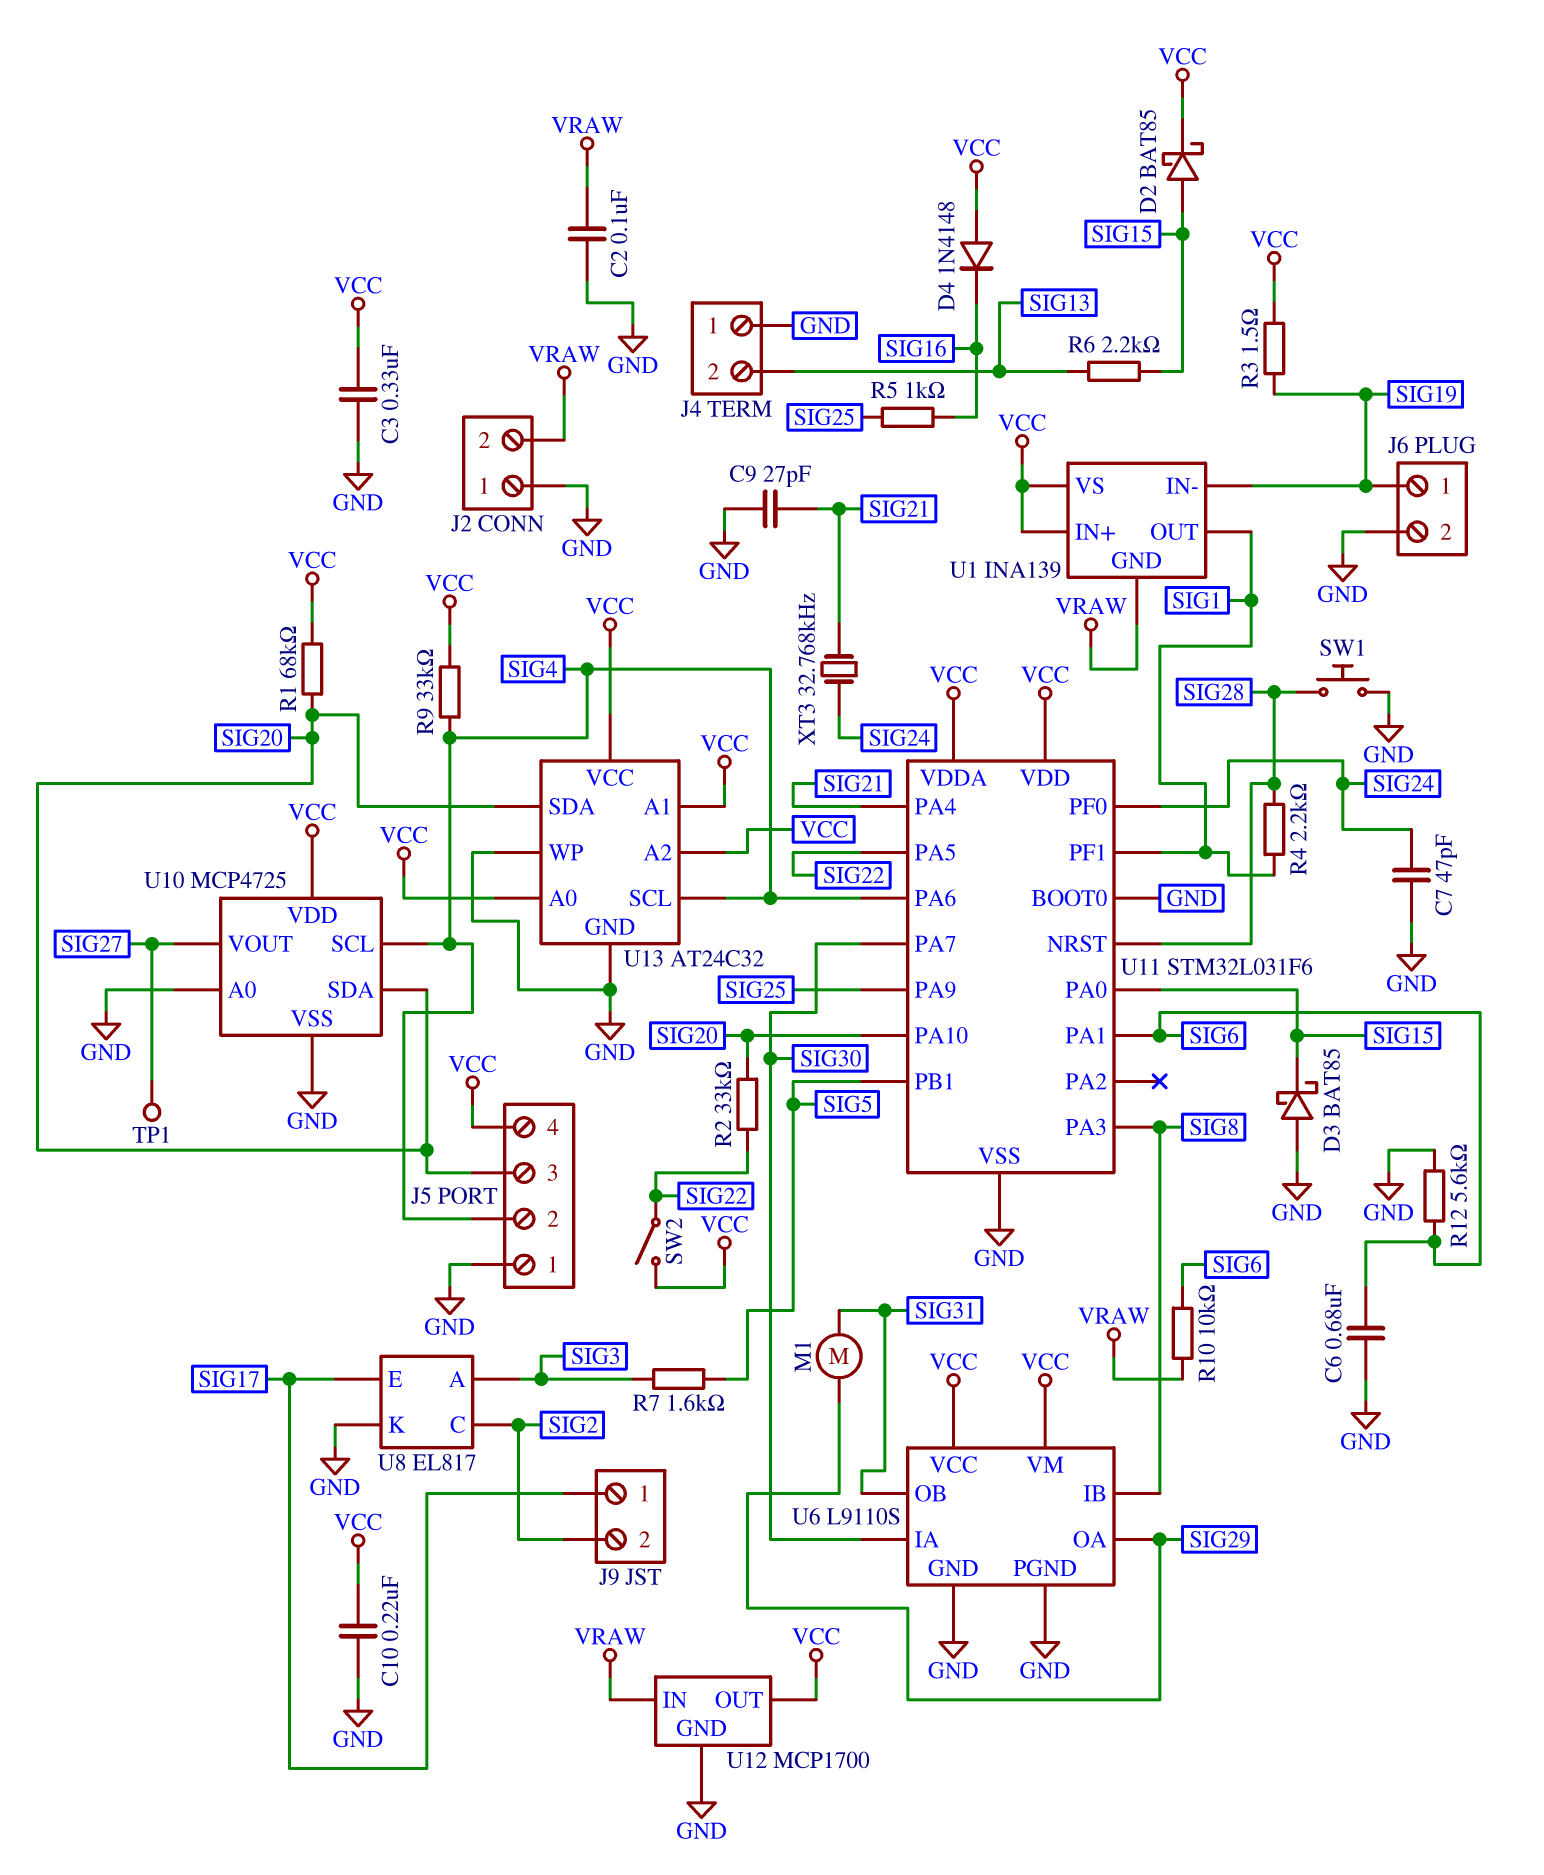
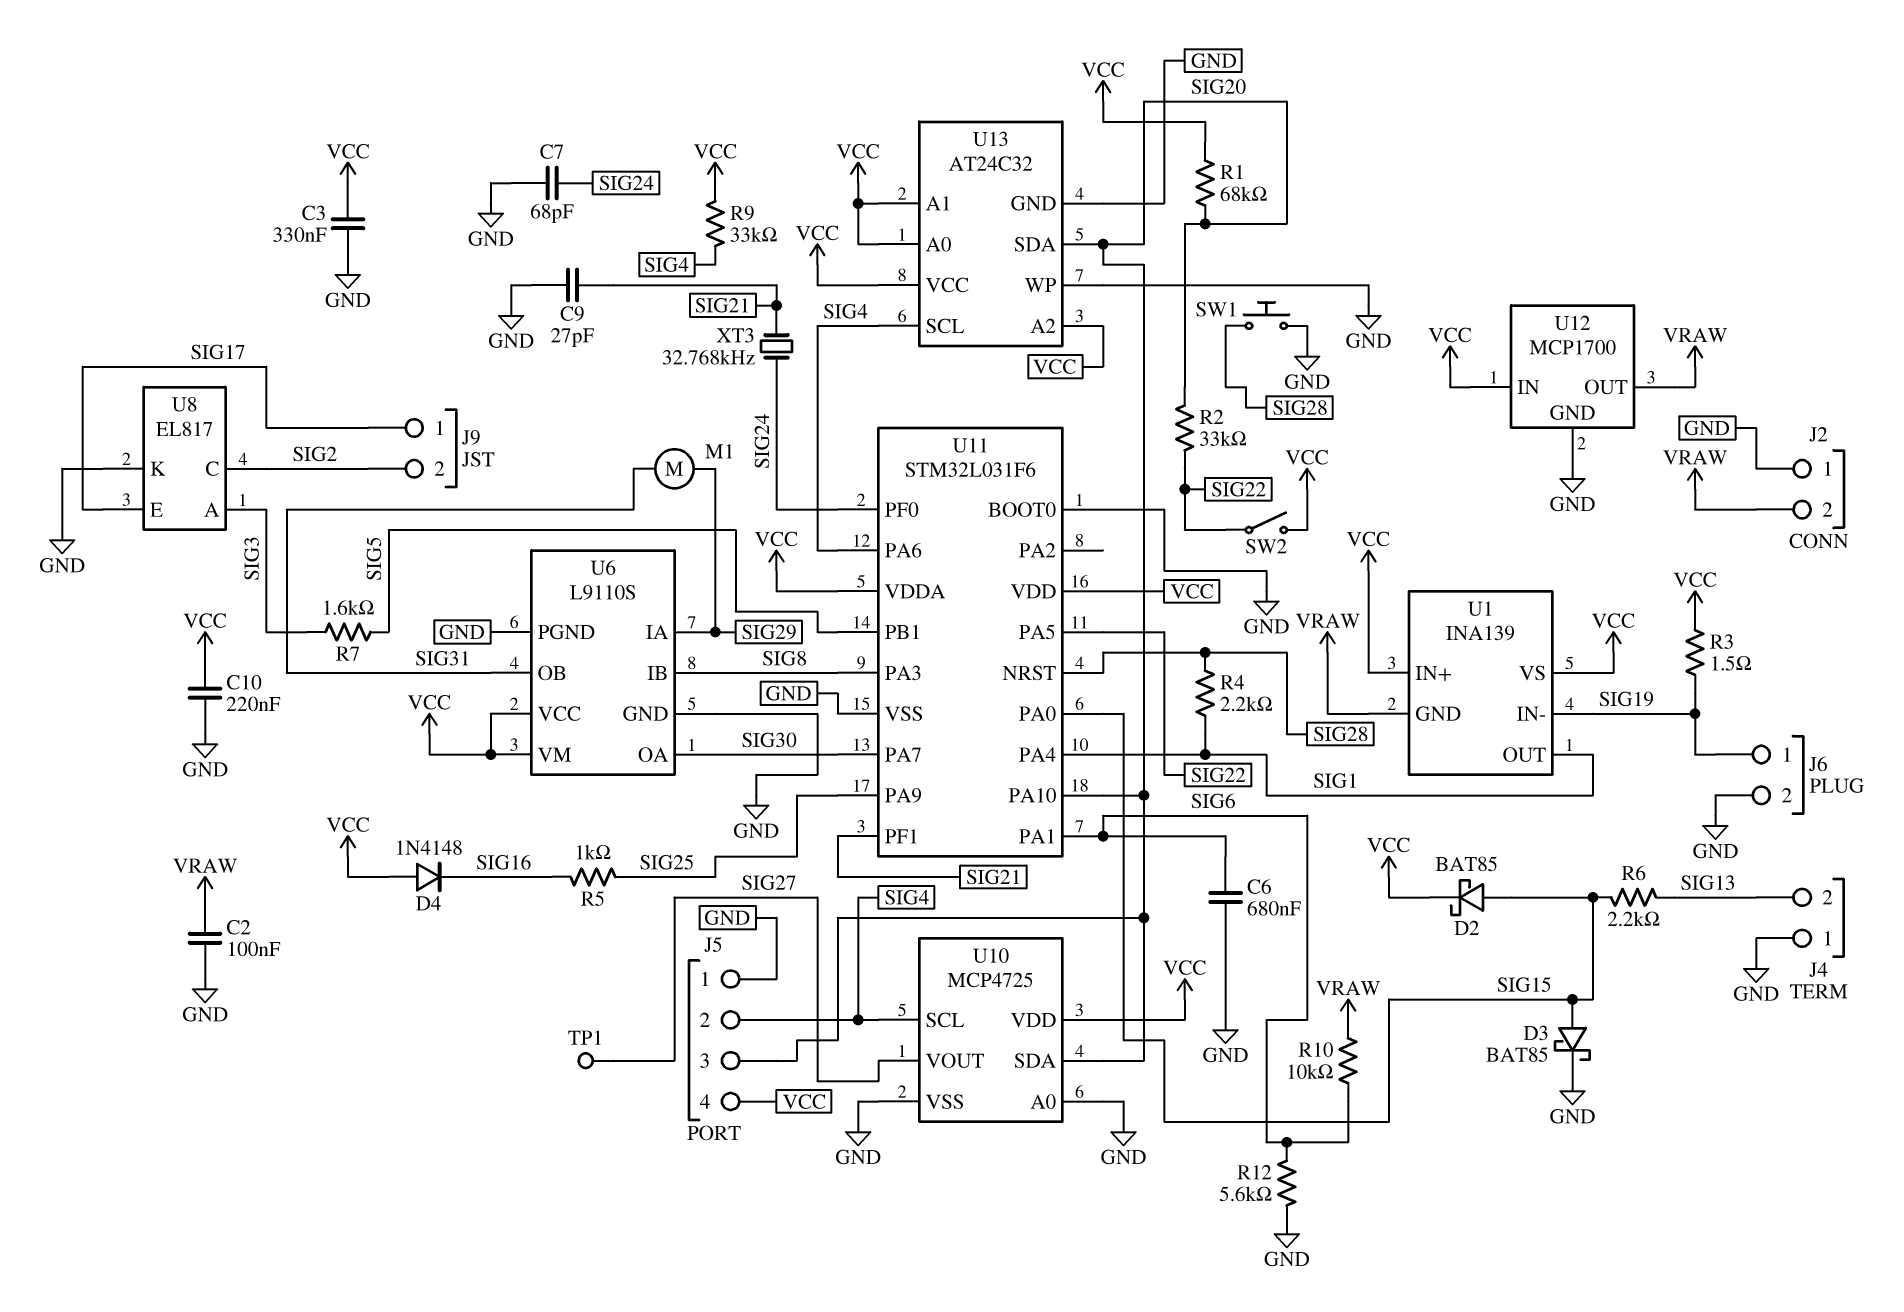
C7: 47pF (GND, SIG24) -> 68pF (GND, SIG24)
D3: schottky BAT85 (A GND, K SIG15) -> schottky BAT85 (A SIG15, K GND)
U6 pin IA: SIG30 -> SIG29
U6 pin OA: SIG29 -> SIG30
U11 pin PA4: SIG21 -> SIG1
U11 pin PF1: SIG1 -> SIG21
U12 pin IN: VRAW -> VCC
U12 pin OUT: VCC -> VRAW

